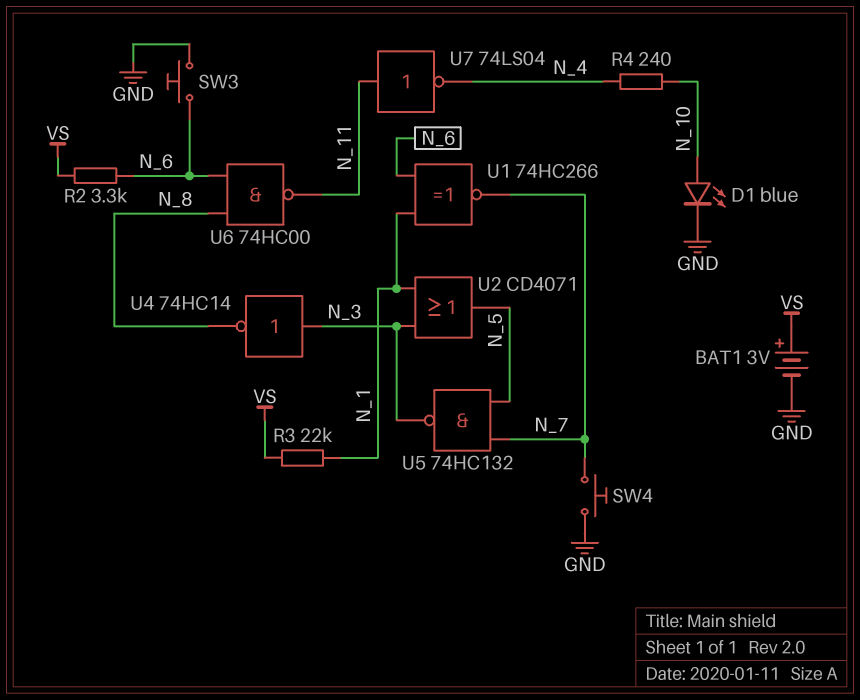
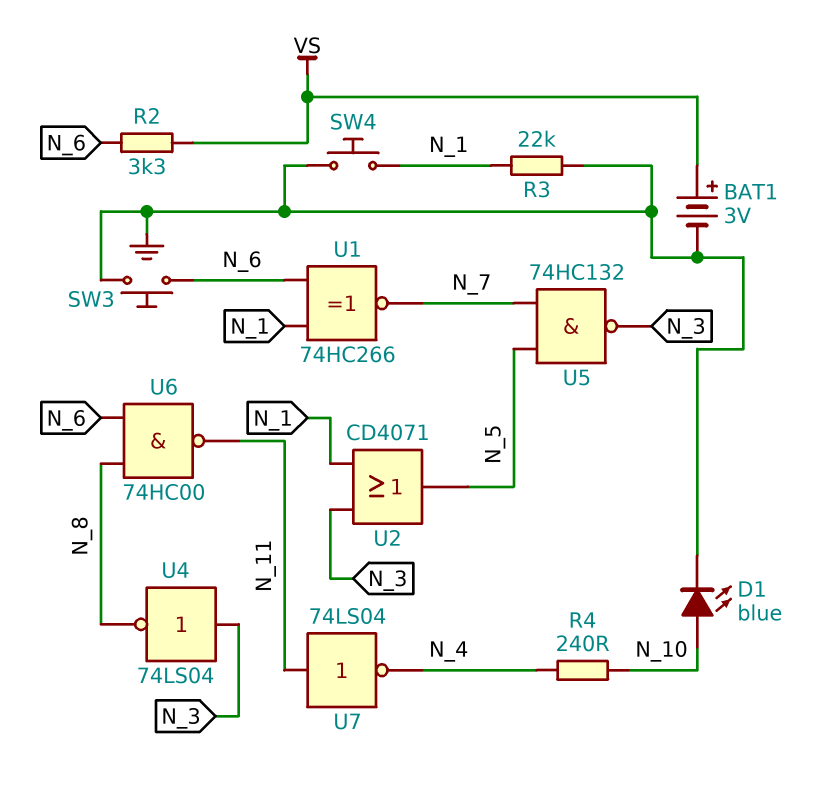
R3: 22k (N_1, VS) -> 22k (GND, N_1)
SW4: button (GND, N_7) -> button (GND, N_1)
U4: NOT 74HC14 (in N_3, out N_8) -> NOT 74LS04 (in N_3, out N_8)

